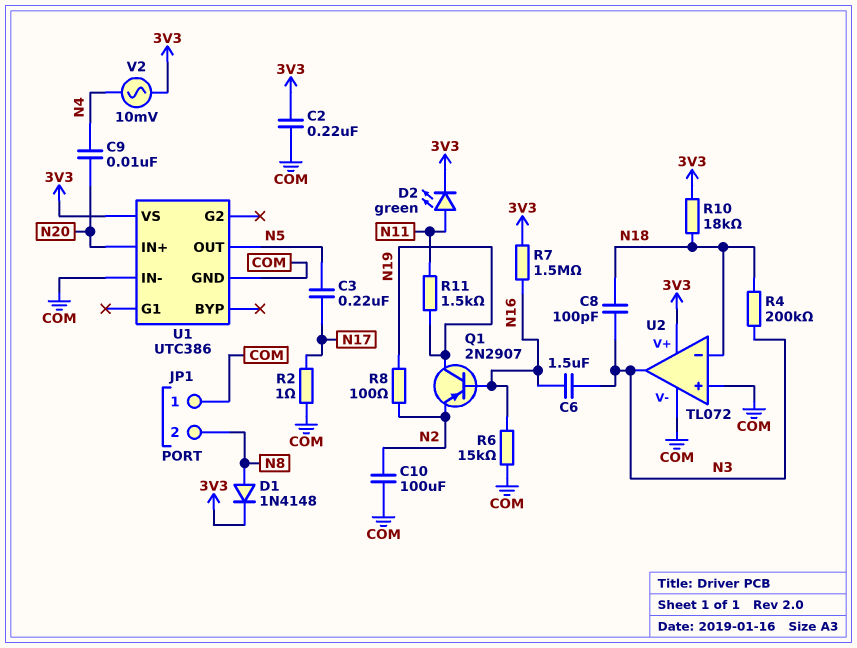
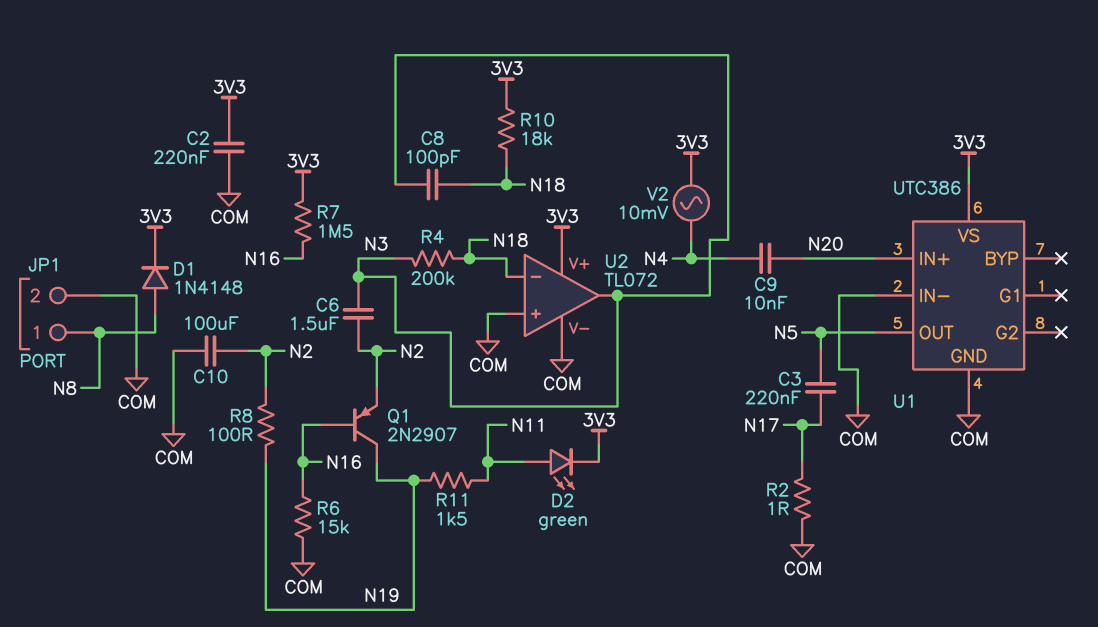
C6: 1.5uF (N3, N16) -> 1.5uF (N2, N3)
JP1 pin 1: COM -> N8
JP1 pin 2: N8 -> COM

